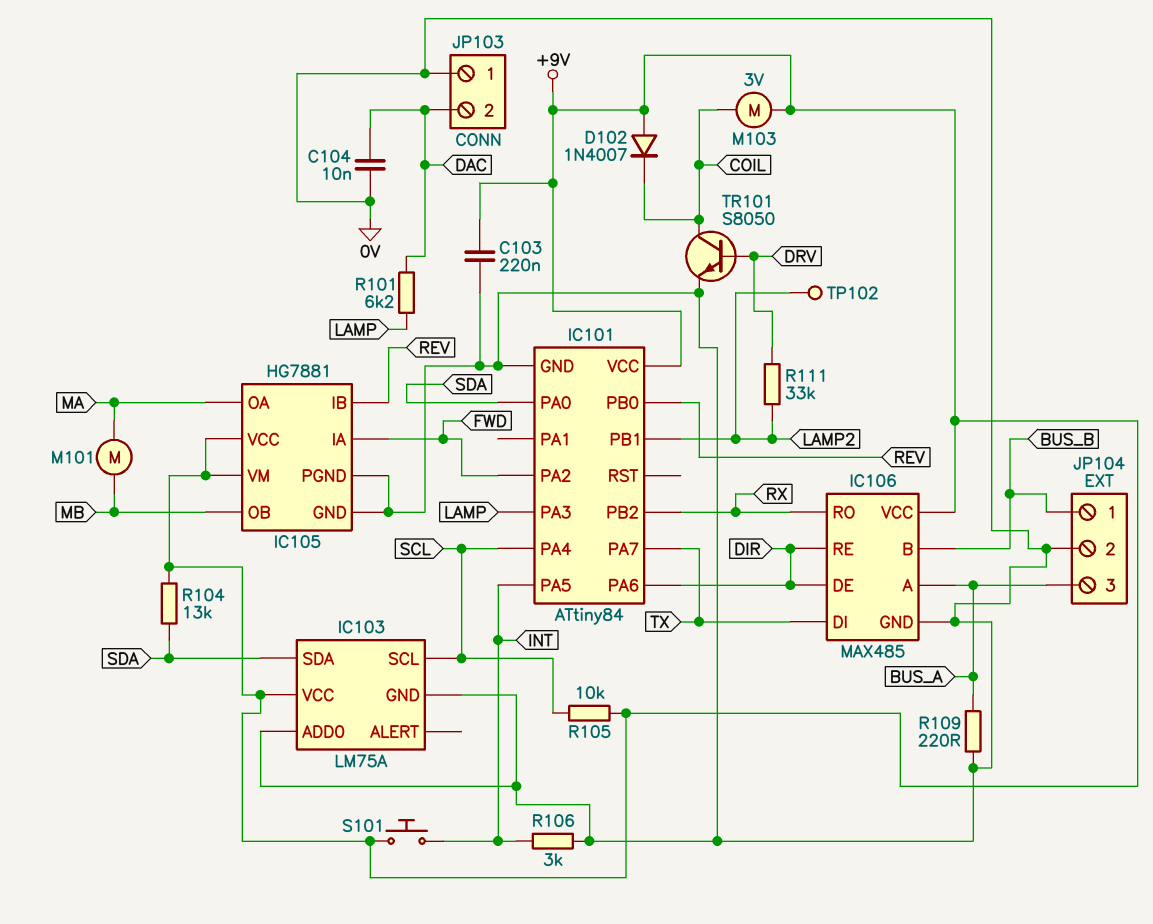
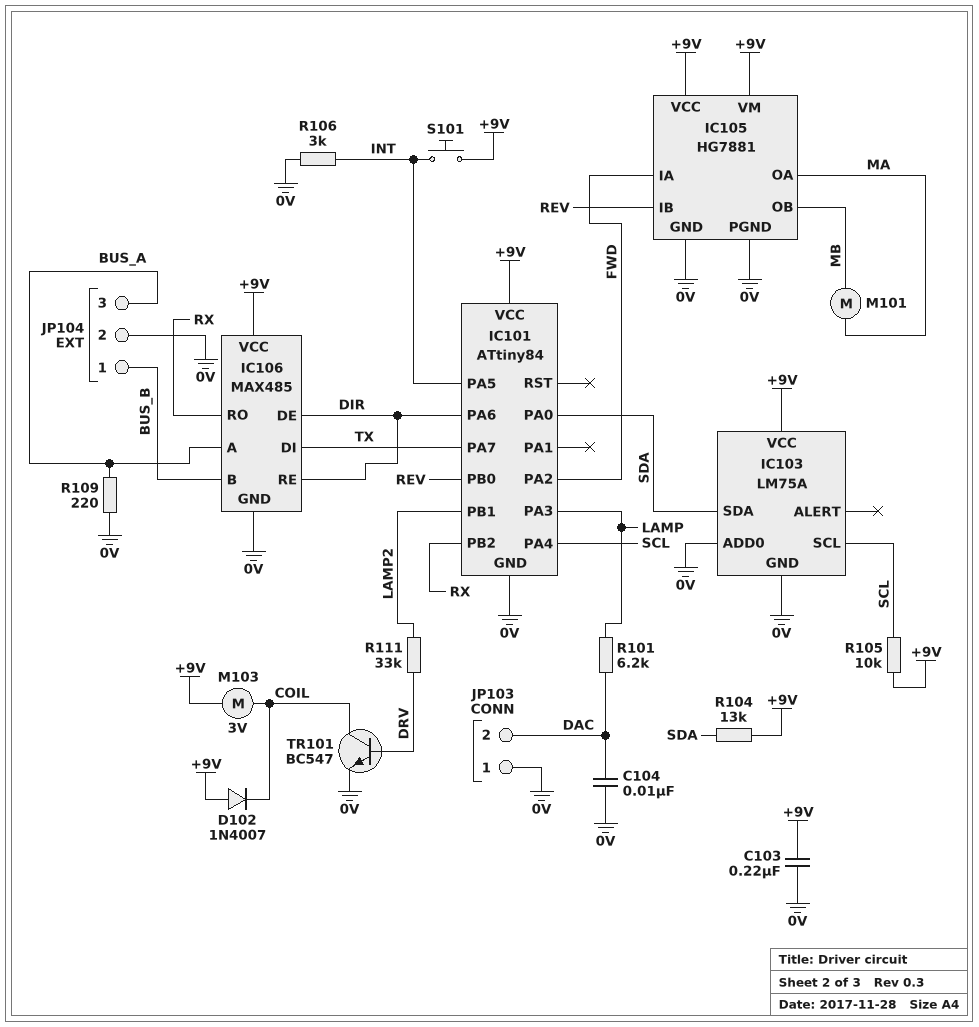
TP102: test point (LAMP2) -> none
TR101: NPN S8050 (B DRV, C COIL, E 0V) -> NPN BC547 (B DRV, C COIL, E 0V)

